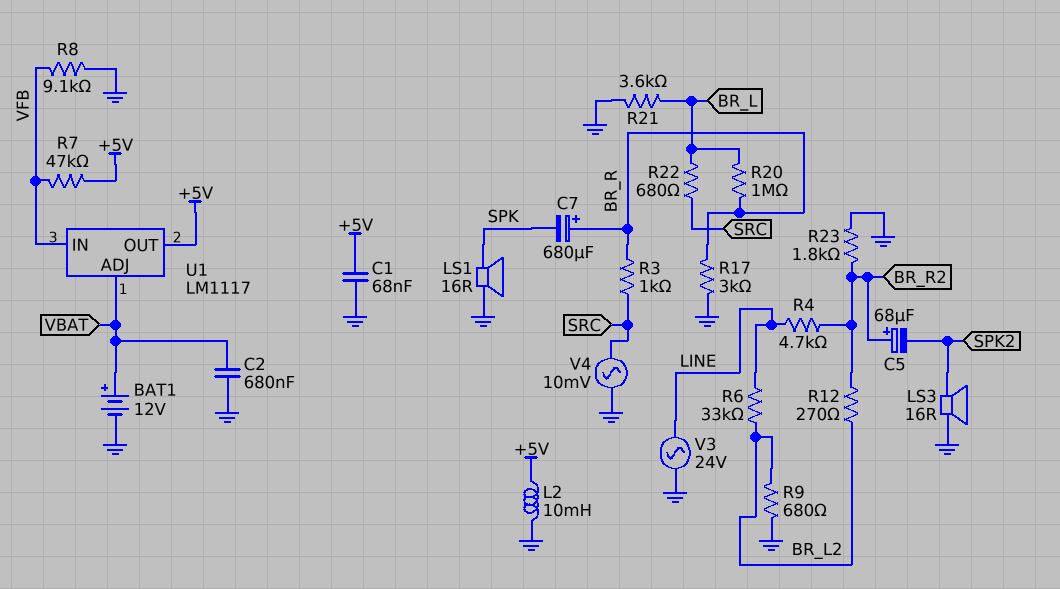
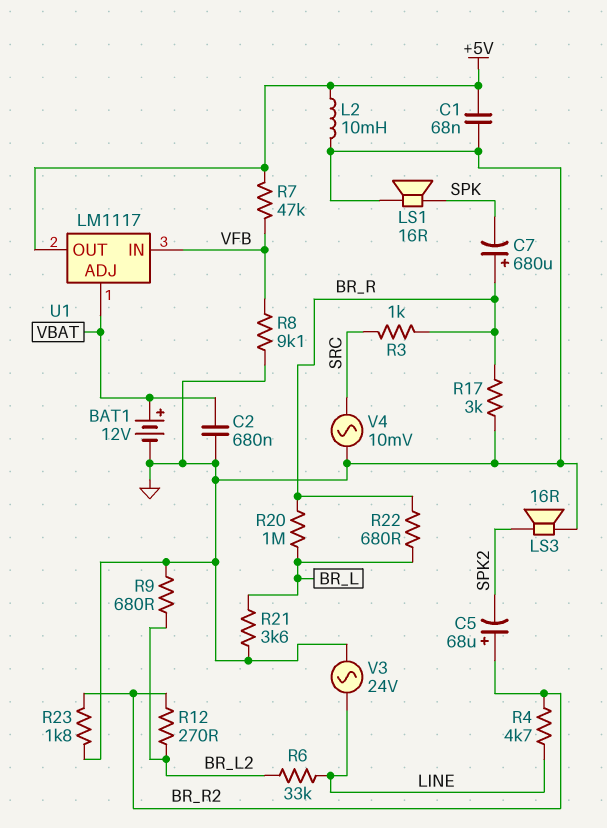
R22: 680 (BR_L, SRC) -> 680 (BR_L, BR_R)

